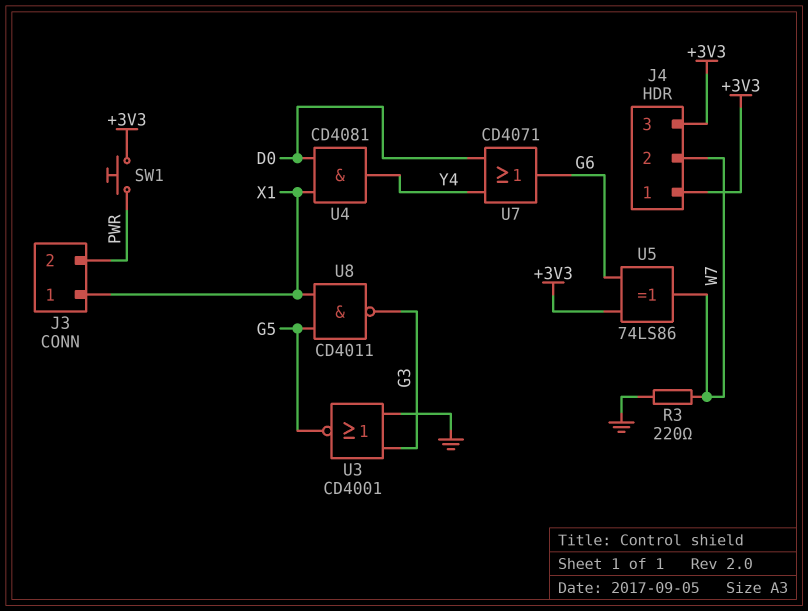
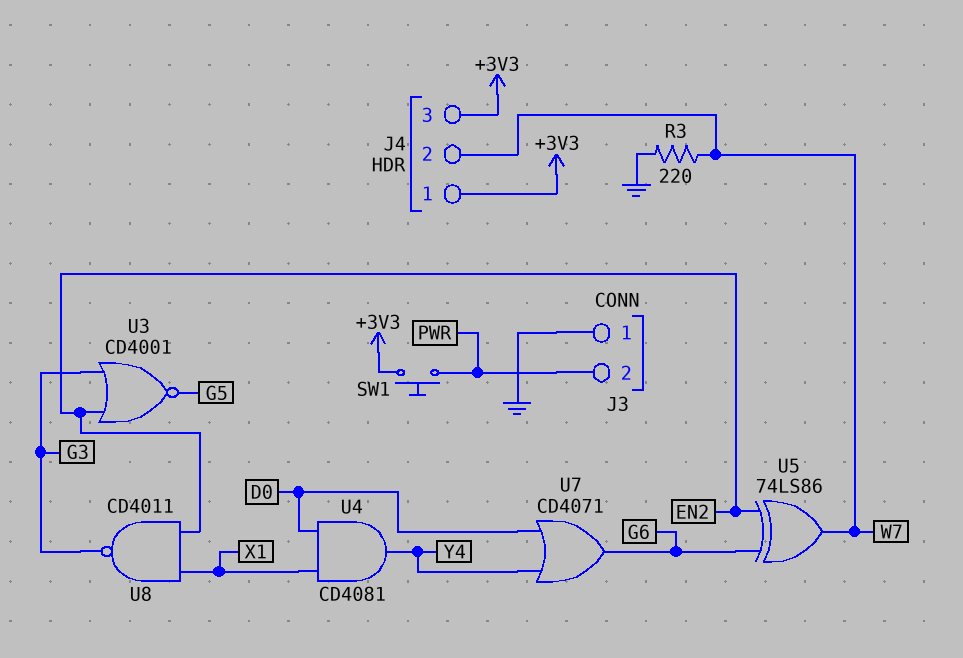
J3 pin 1: X1 -> GND
U3: NOR CD4001 (in G3, in GND, out G5) -> NOR CD4001 (in EN2, in G3, out G5)
U5: XOR 74LS86 (in +3V3, in G6, out W7) -> XOR 74LS86 (in EN2, in G6, out W7)
U8: NAND CD4011 (in G5, in X1, out G3) -> NAND CD4011 (in EN2, in X1, out G3)

